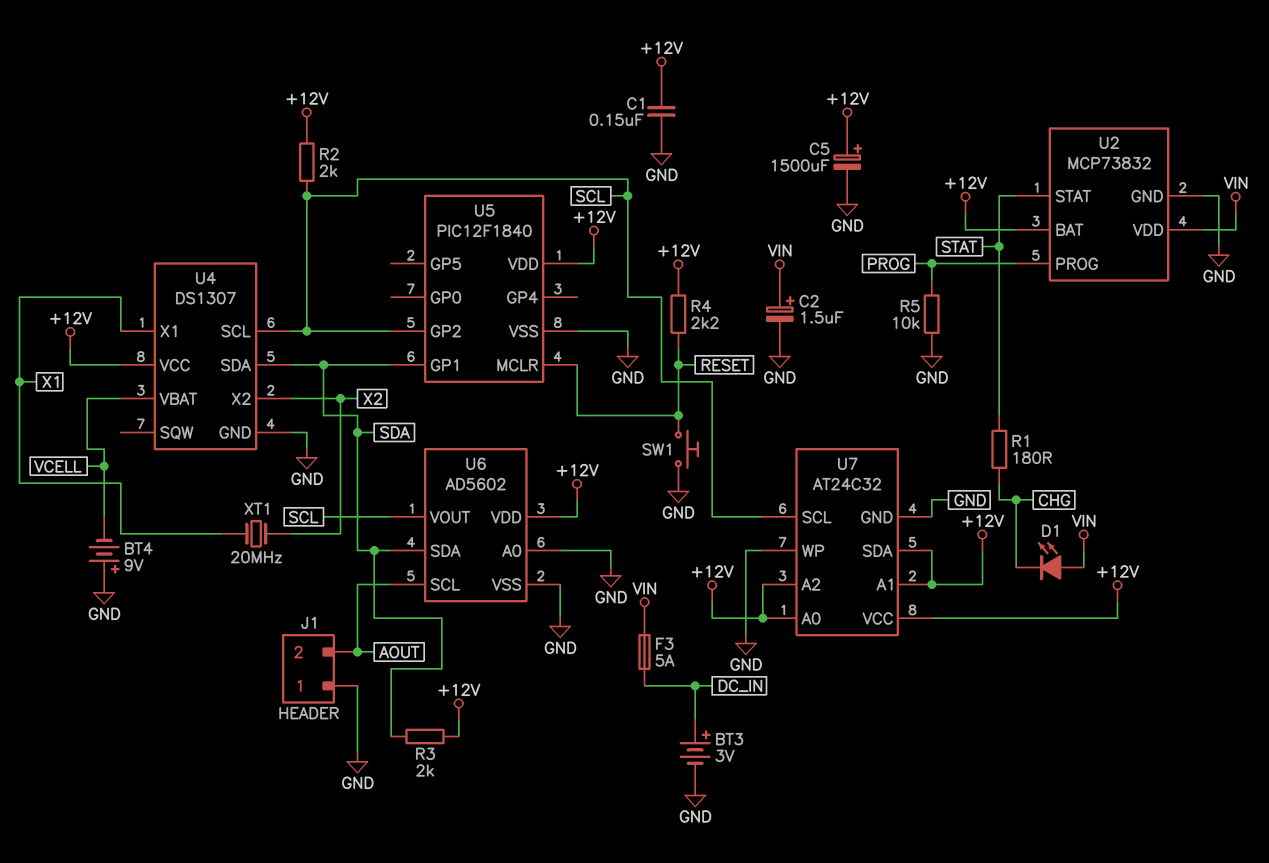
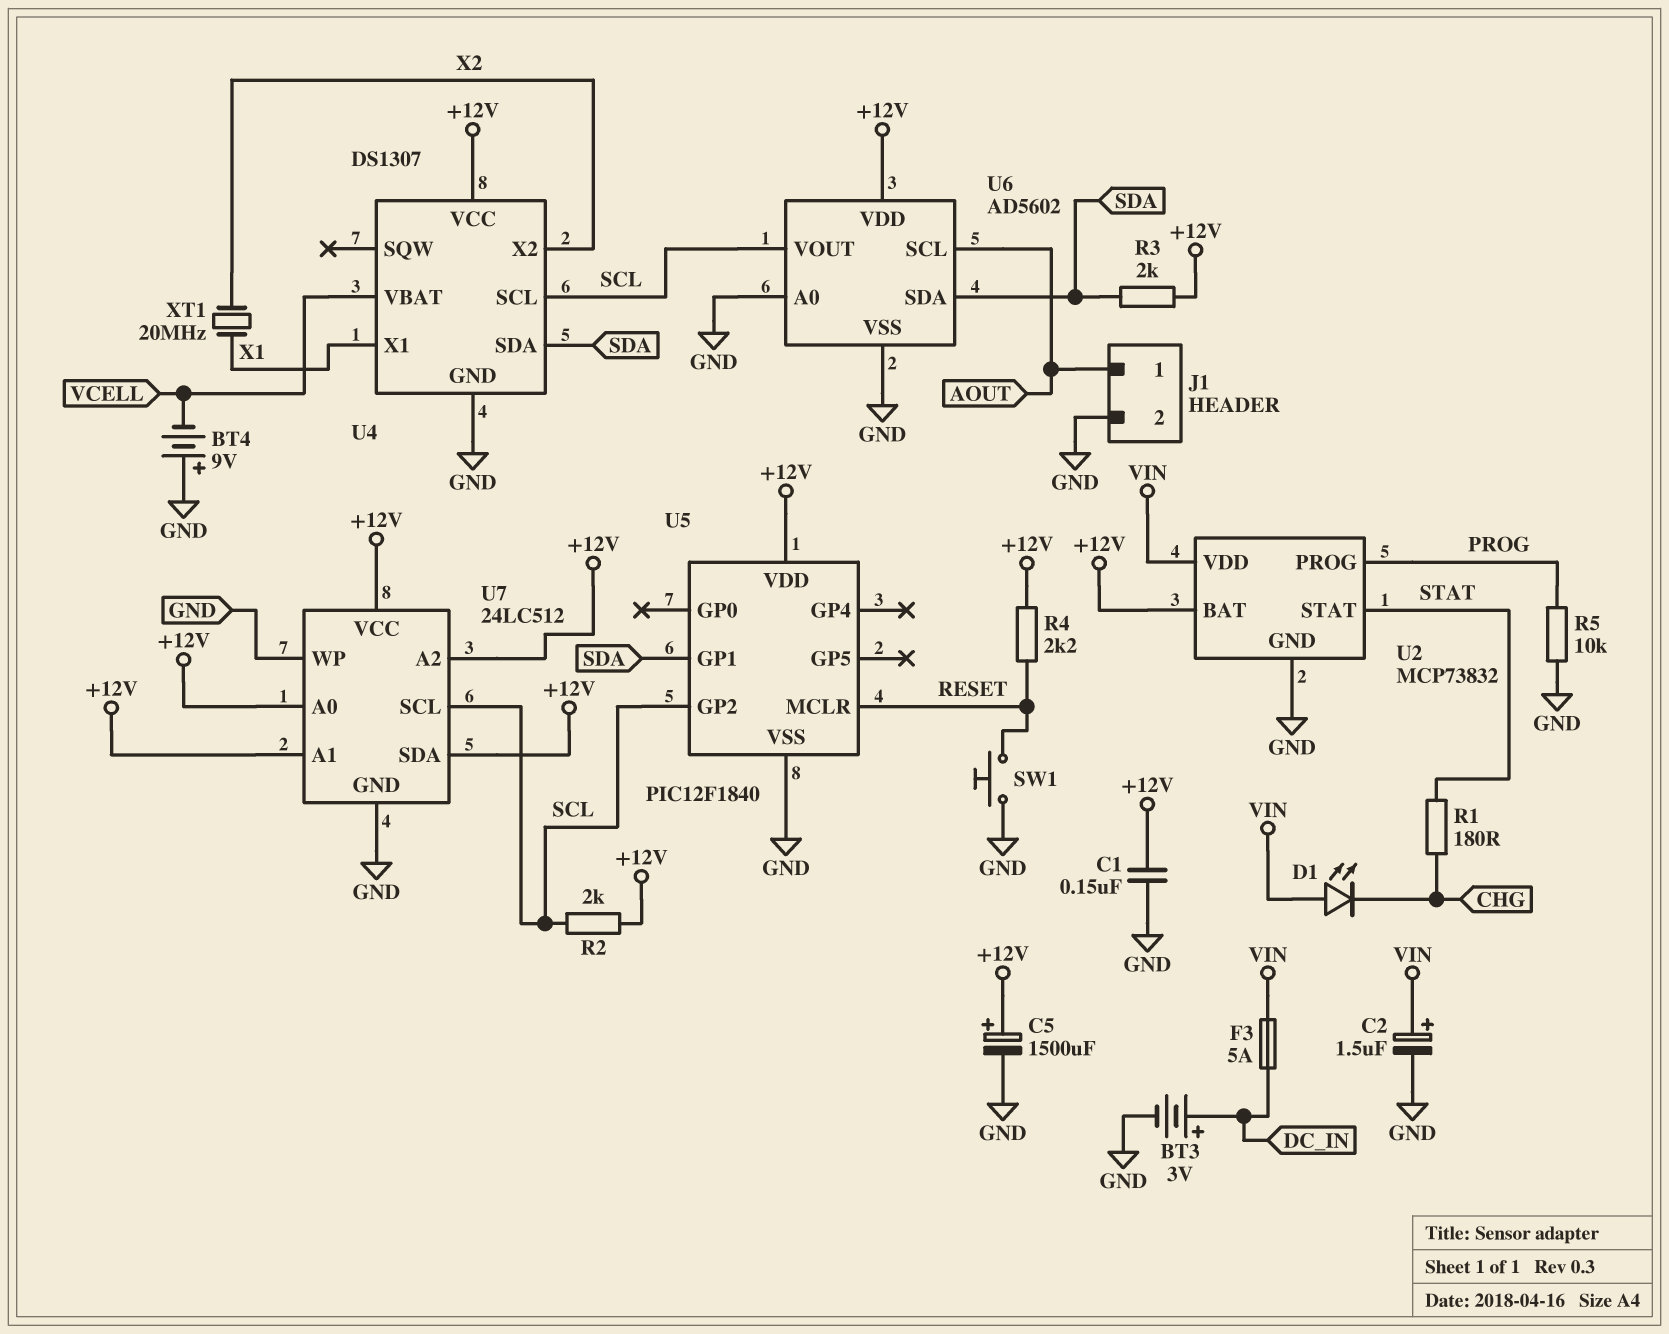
J1 pin 1: GND -> AOUT
J1 pin 2: AOUT -> GND
U7: AT24C32 -> 24LC512

